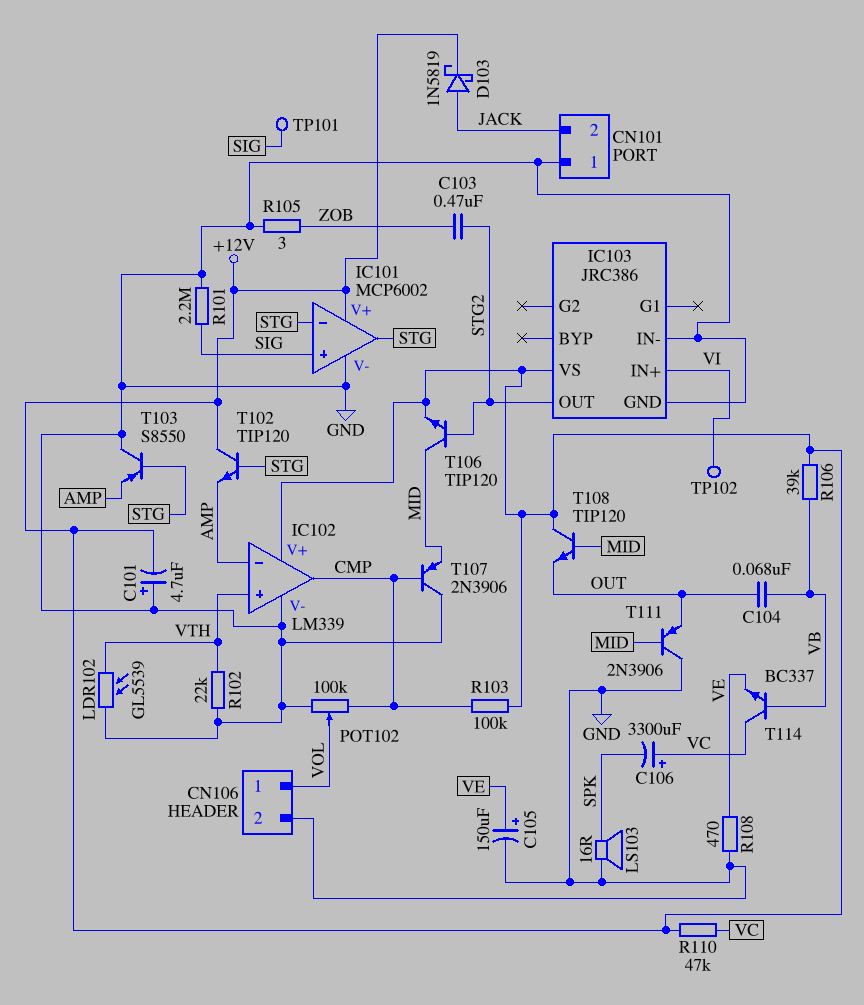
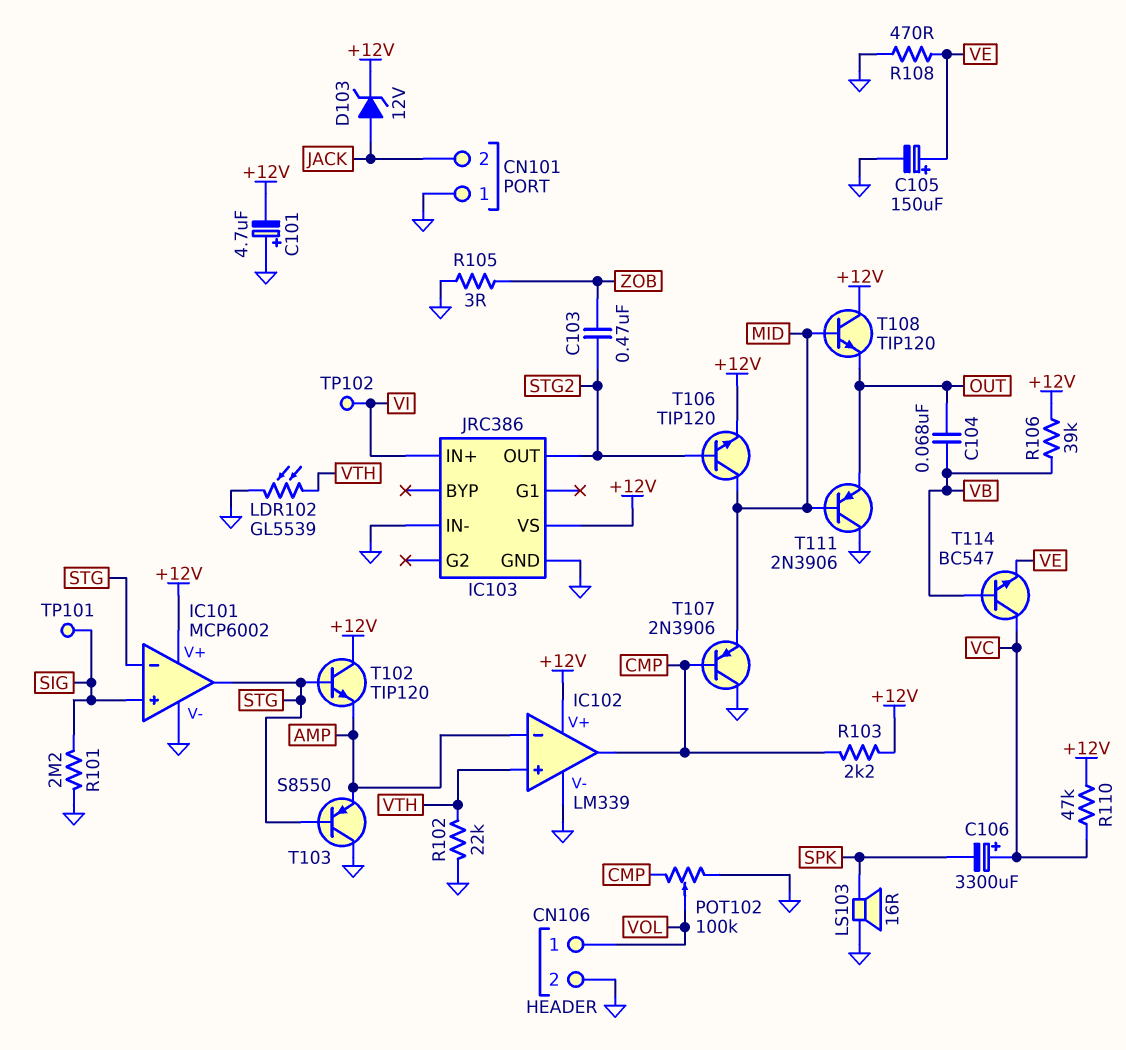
D103: schottky 1N5819 (A JACK, K +12V) -> zener 12V (A JACK, K +12V)
R103: 100k (+12V, CMP) -> 2.2k (+12V, CMP)
T114: NPN BC337 (B VB, C VC, E VE) -> NPN BC547 (B VB, C VC, E VE)

